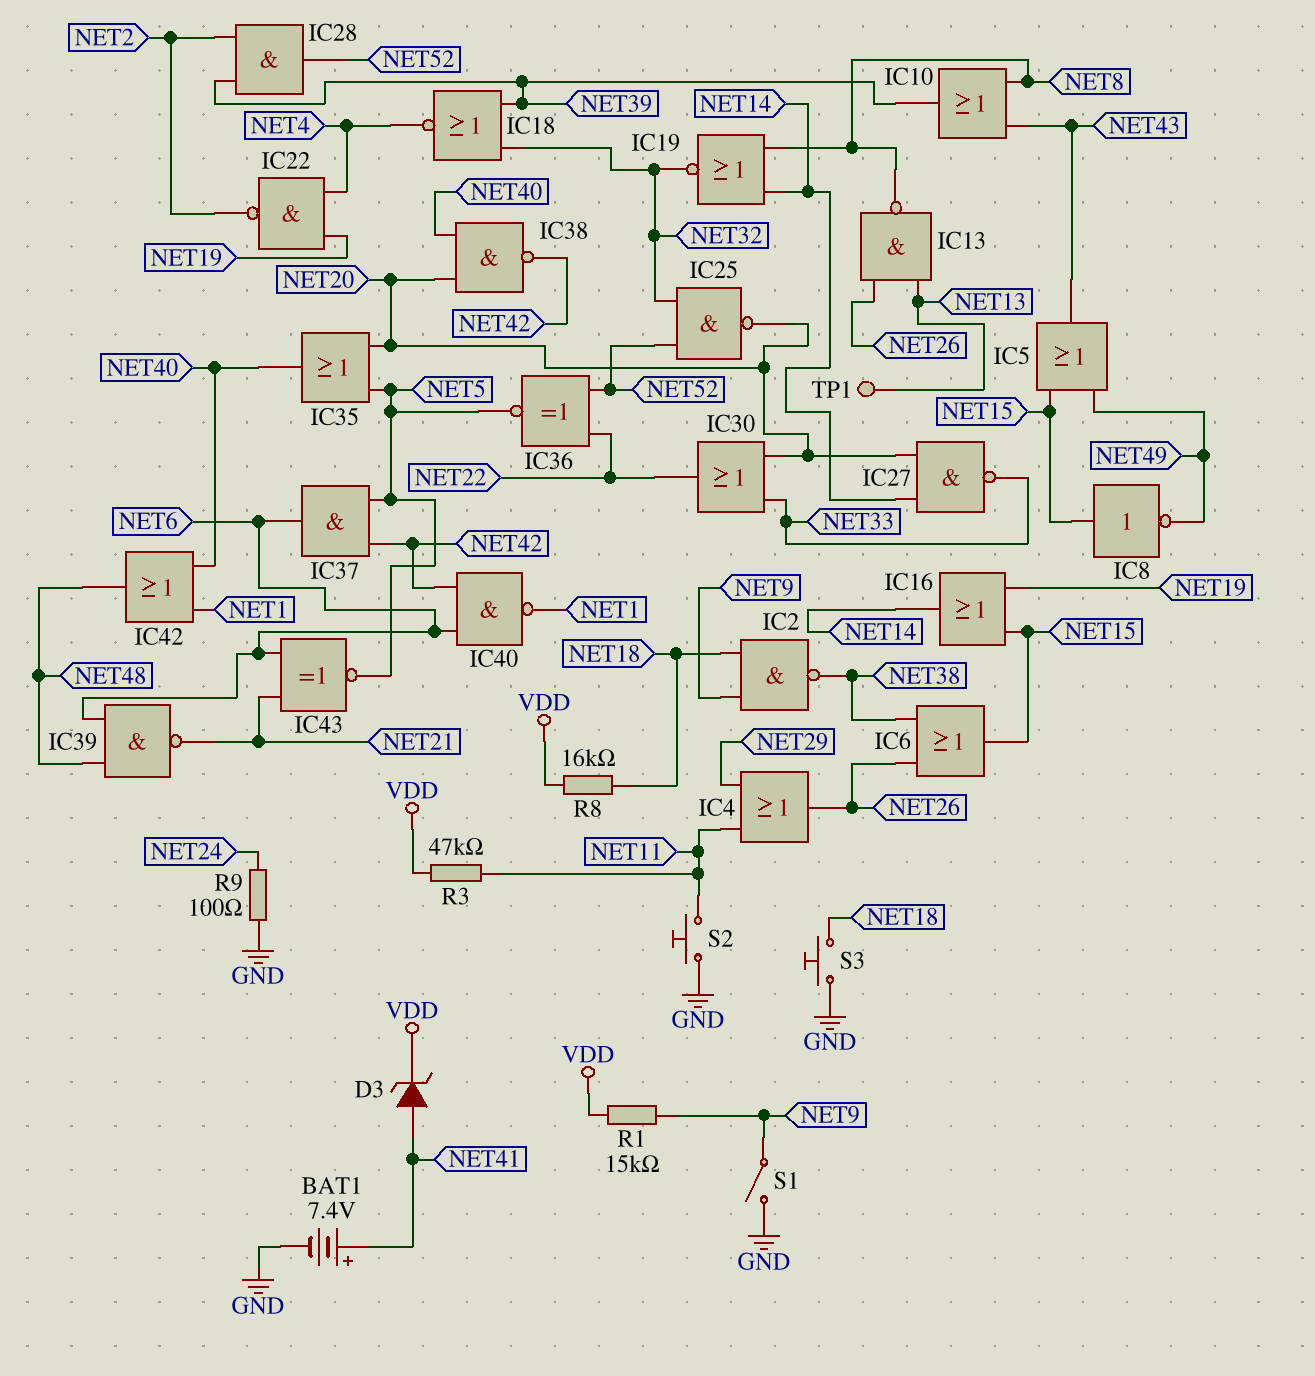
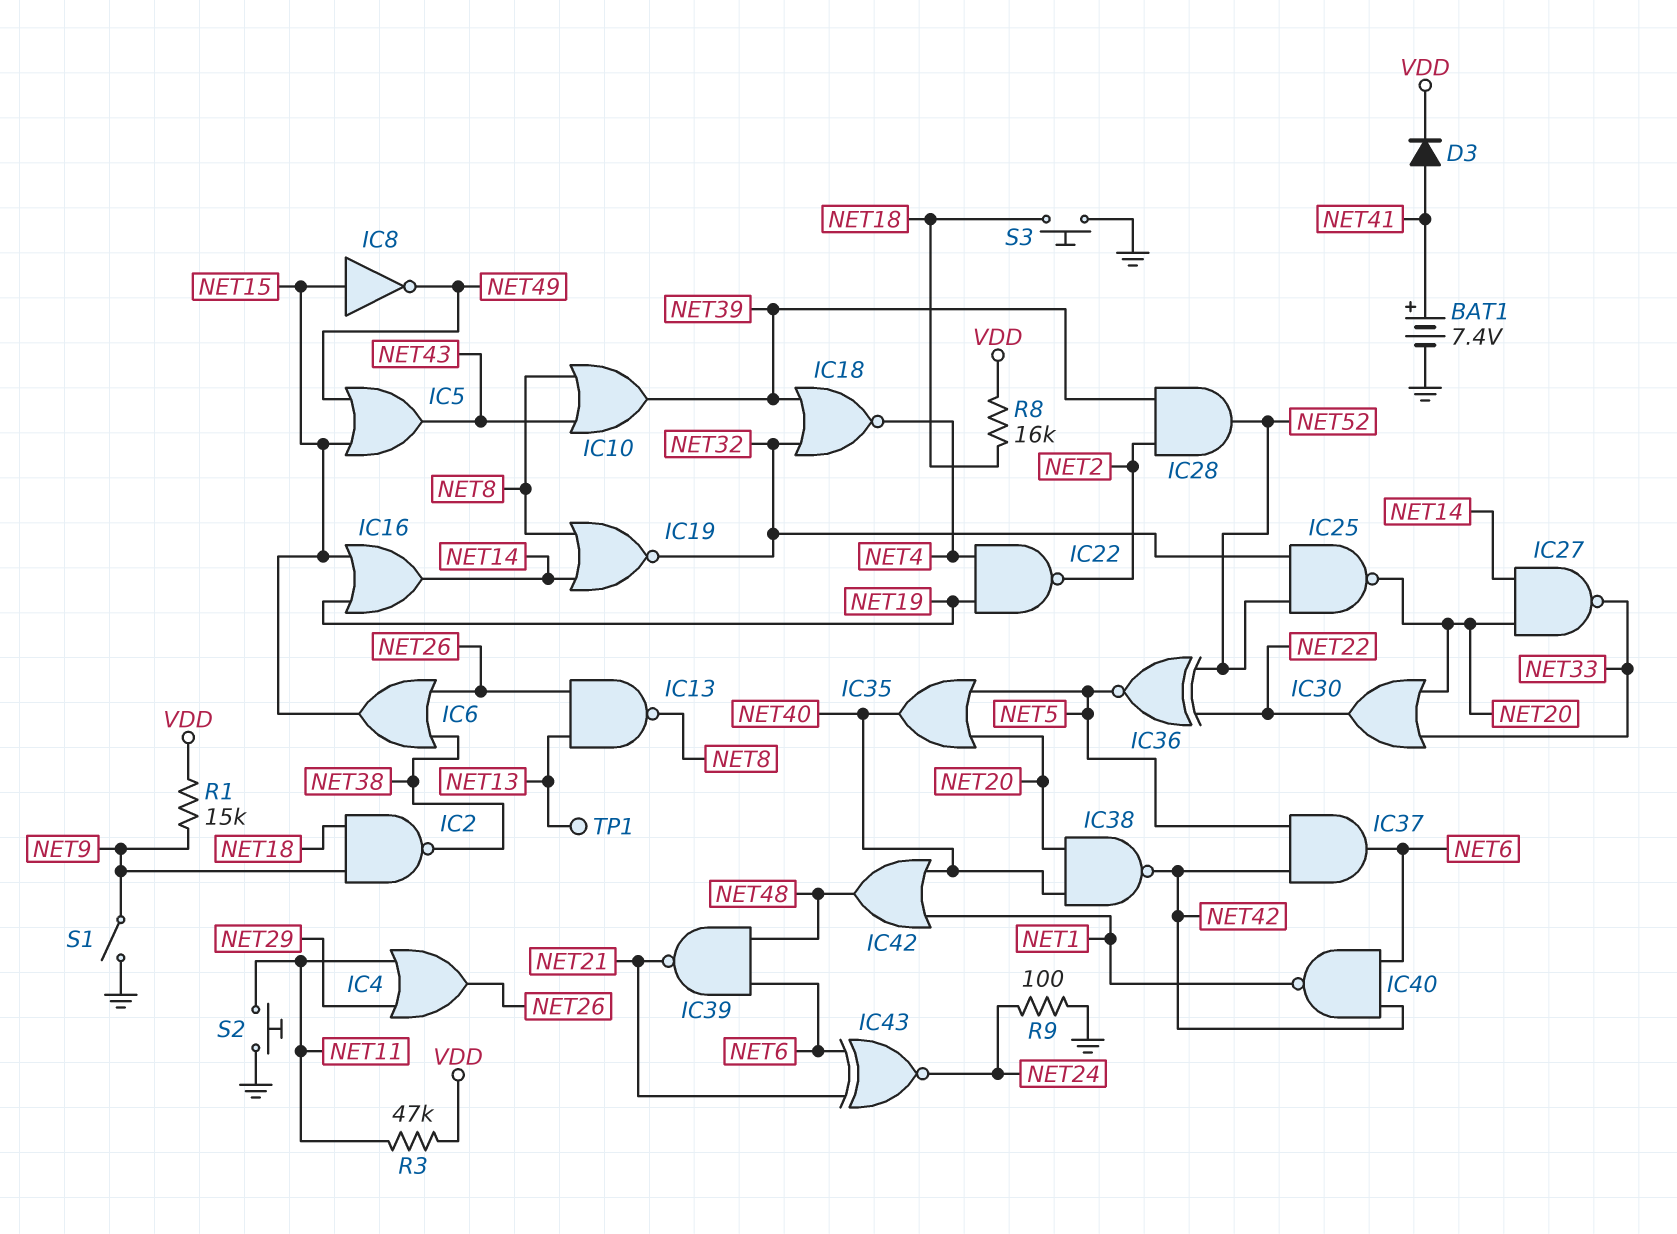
D3: zener (A NET41, K VDD) -> diode (A NET41, K VDD)
IC43: XNOR (in NET6, in NET21, out NET5) -> XNOR (in NET6, in NET21, out NET24)

